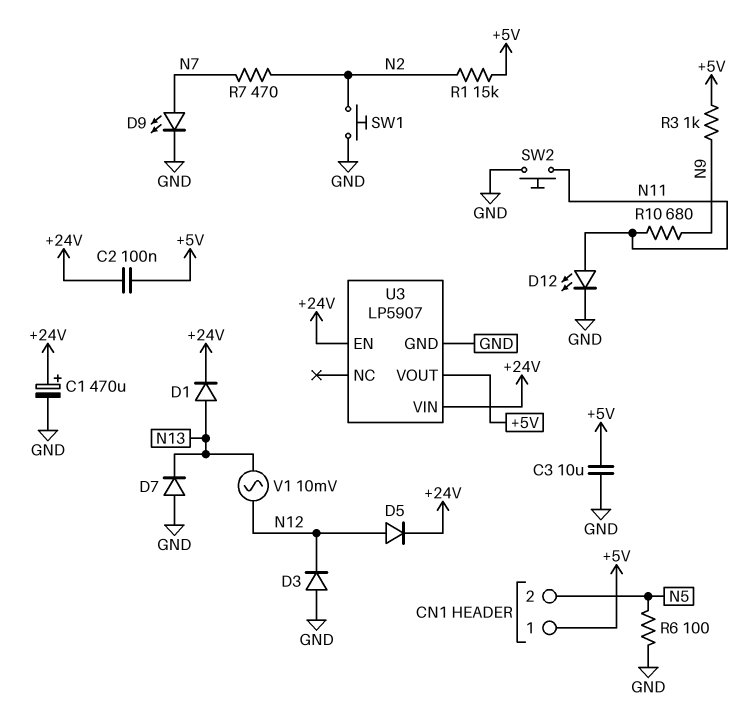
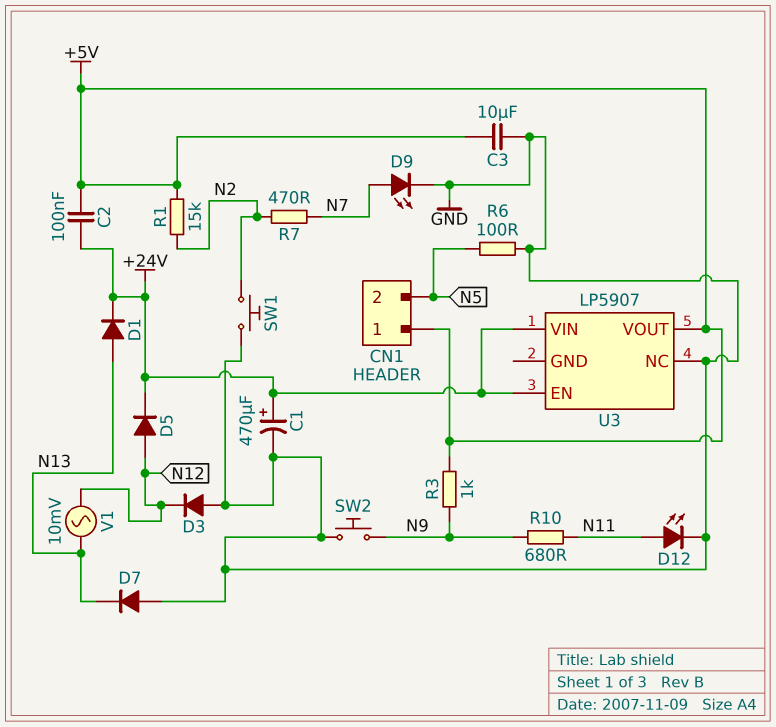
SW2: button (GND, N11) -> button (GND, N9)
U3 pin GND: GND -> none
U3 pin NC: none -> GND

